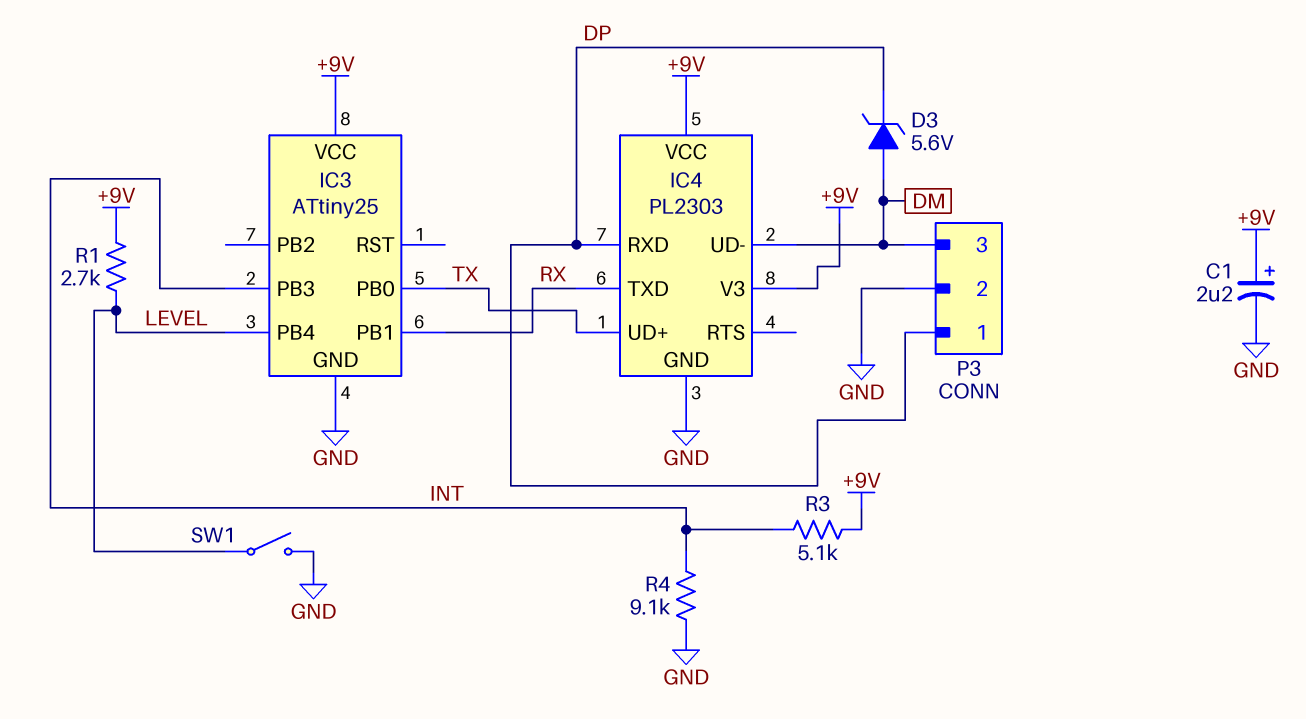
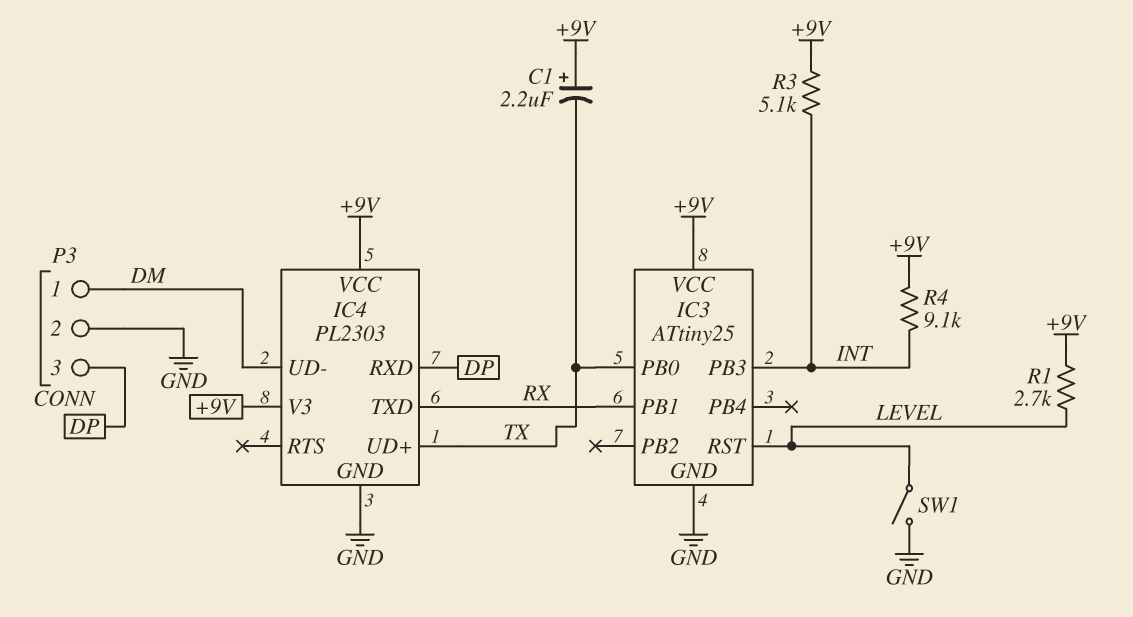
C1: 2.2uF (plus +9V, minus GND) -> 2.2uF (plus +9V, minus TX)
D3: zener 5.6V (A DM, K DP) -> none
IC3 pin PB4: LEVEL -> none
IC3 pin RST: none -> LEVEL
P3 pin 1: DP -> DM
P3 pin 3: DM -> DP
R4: 9.1k (GND, INT) -> 9.1k (+9V, INT)

